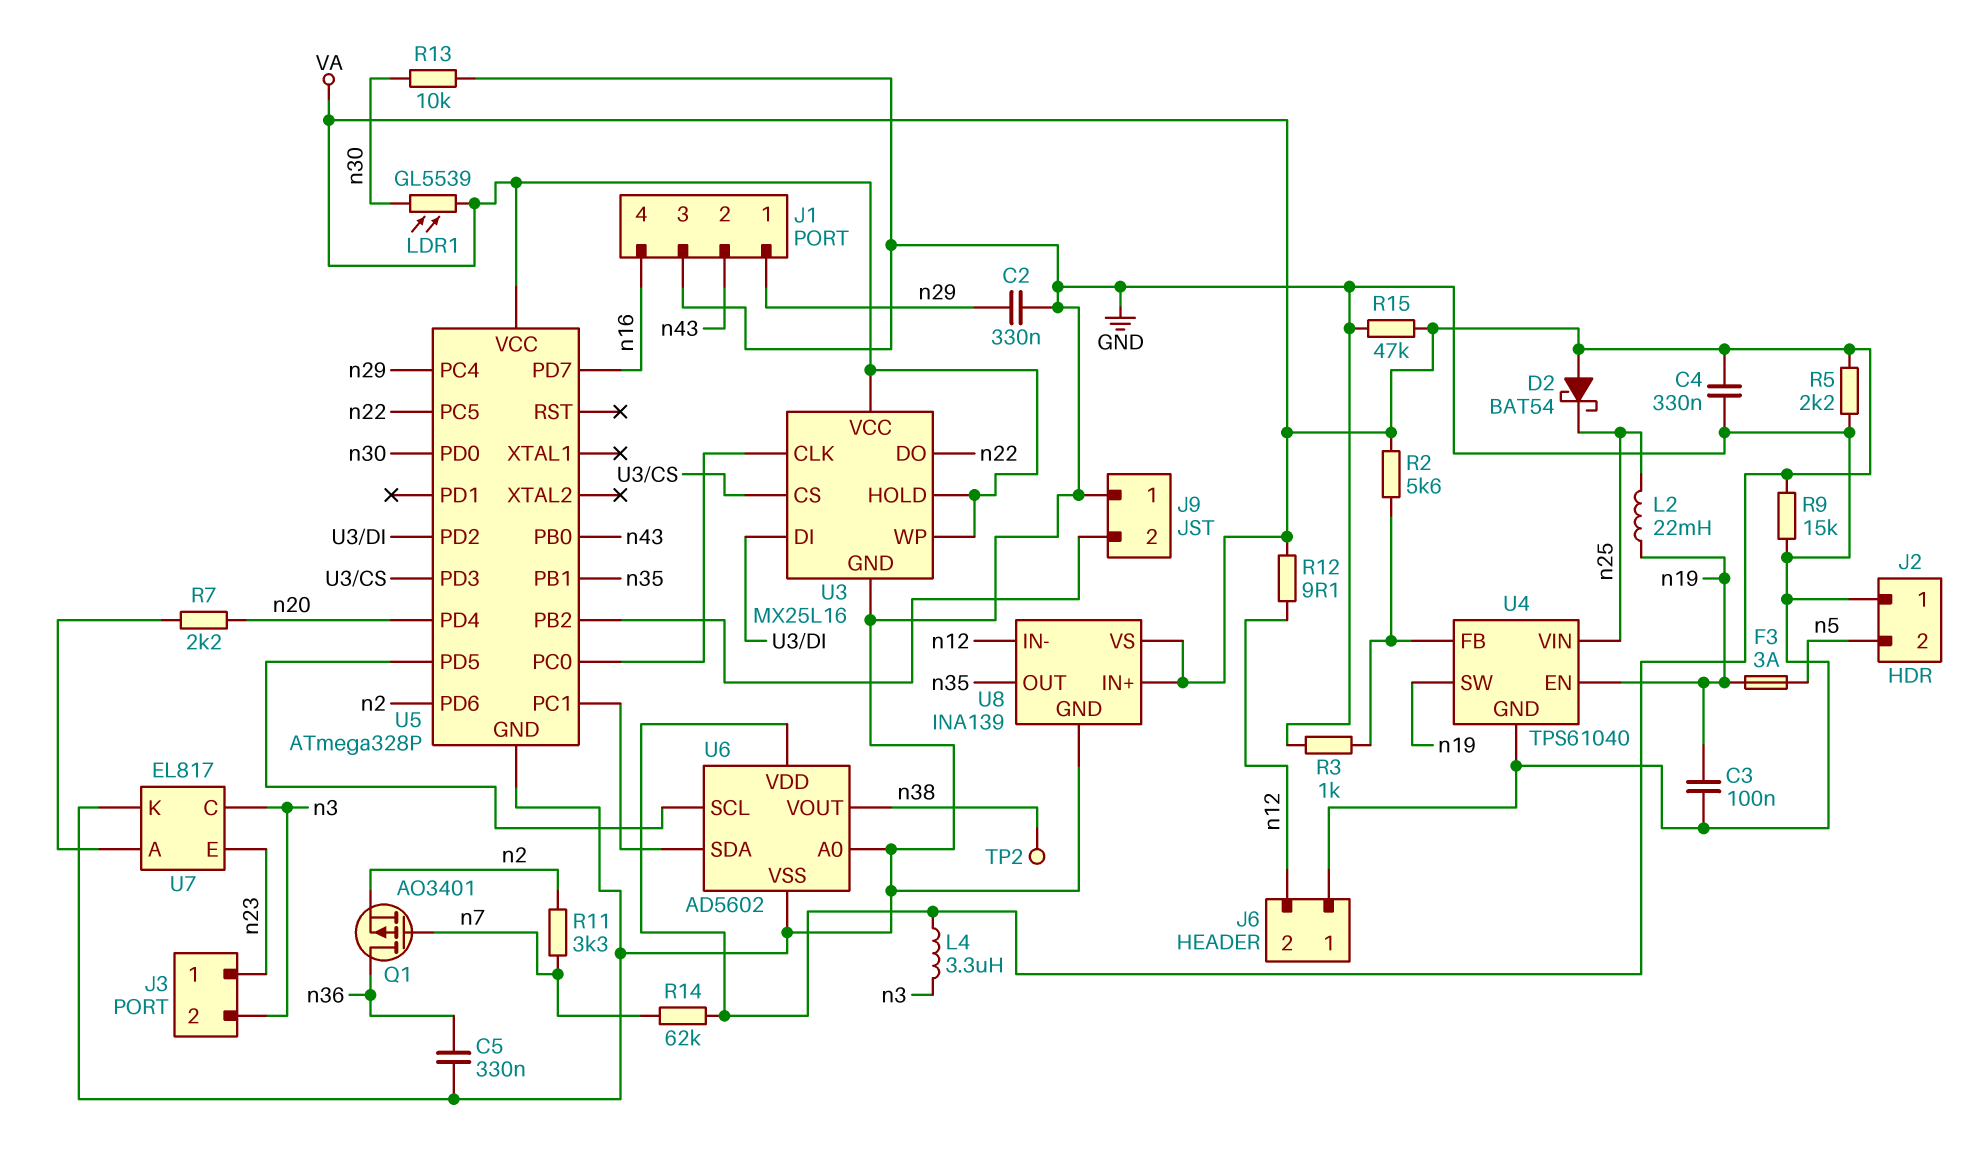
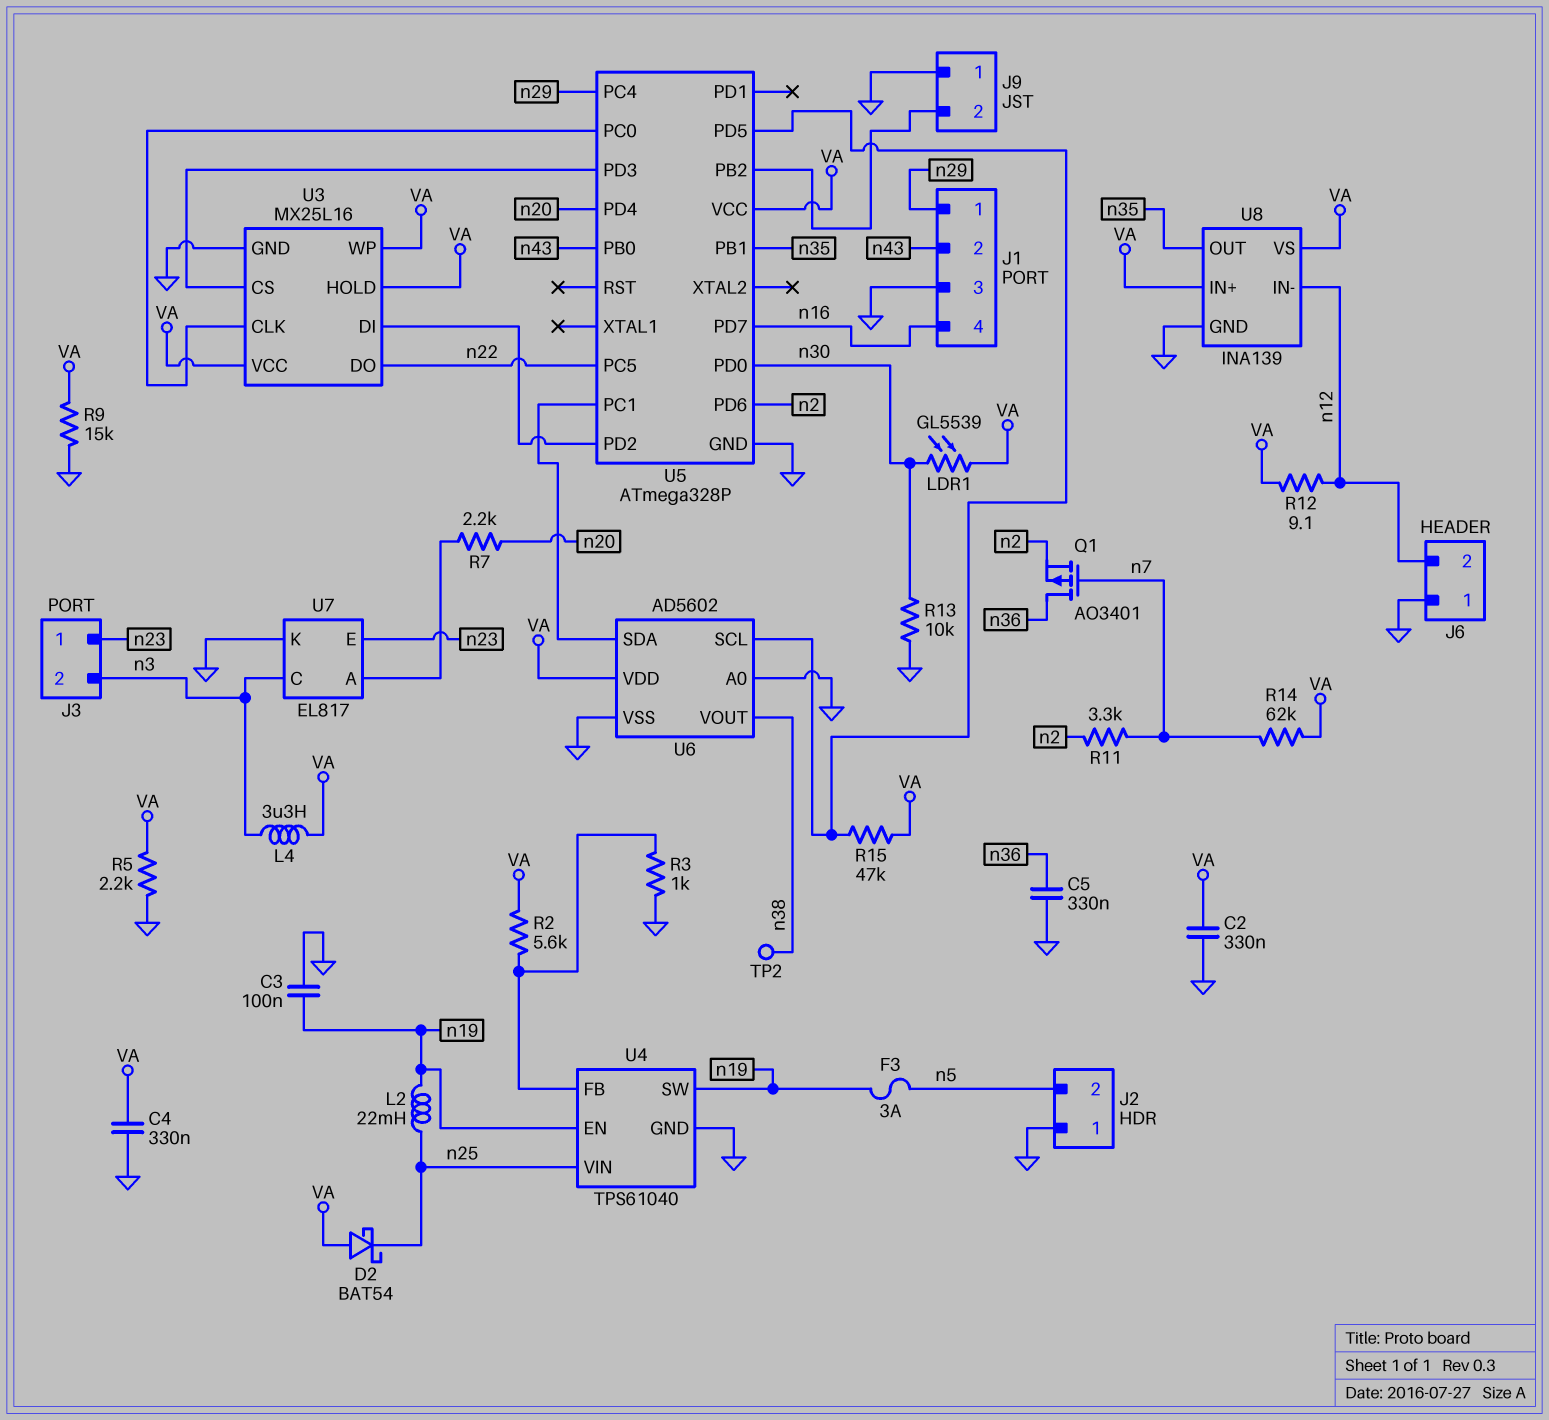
C2: 330nF (GND, n29) -> 330nF (GND, VA)
R15: 47k (GND, VA) -> 47k (U5/PD5, VA)

